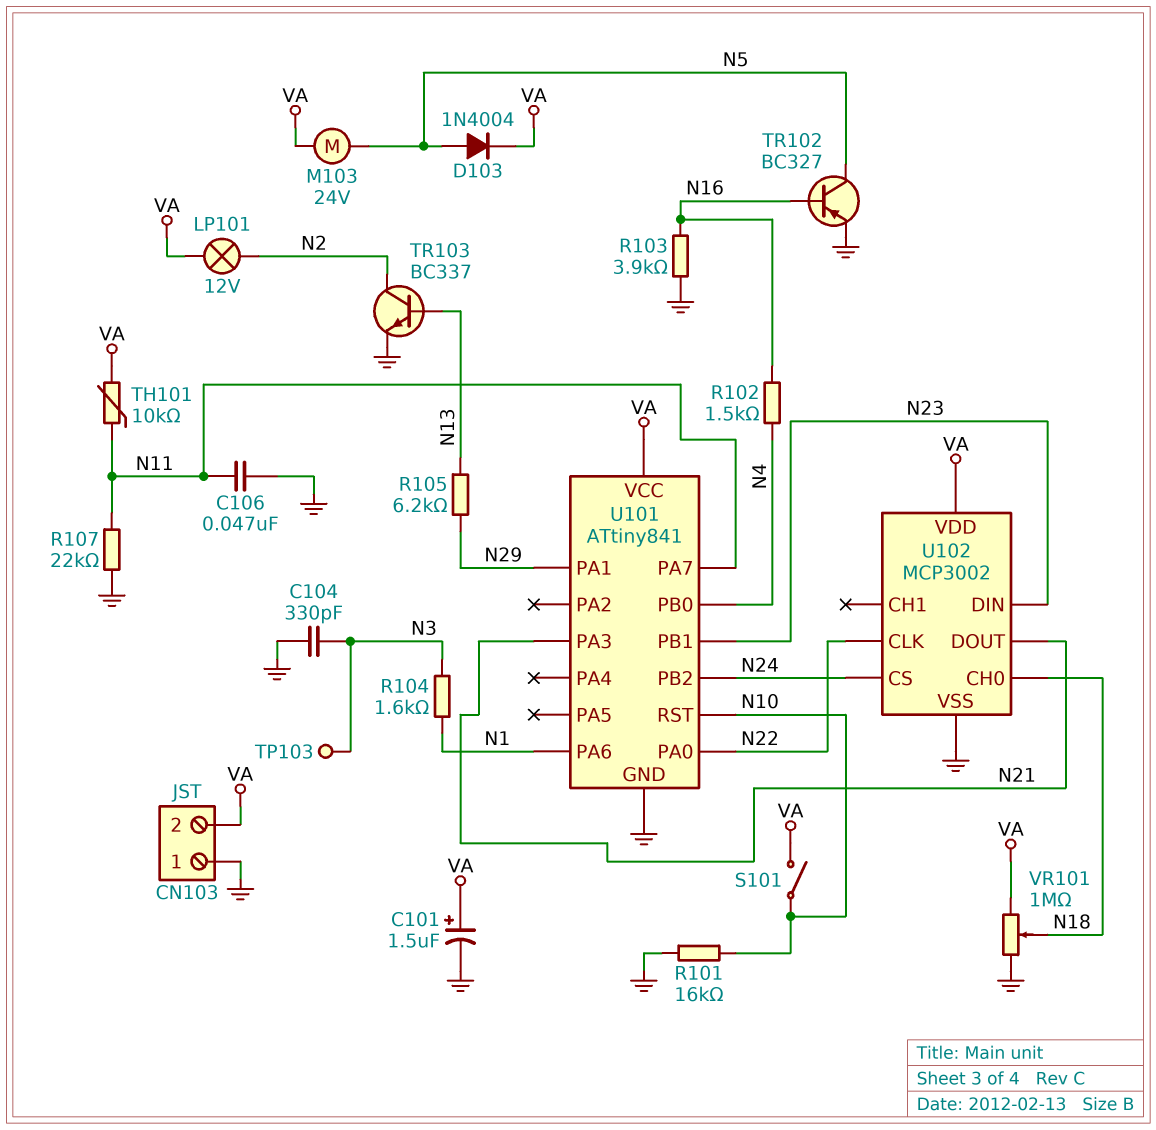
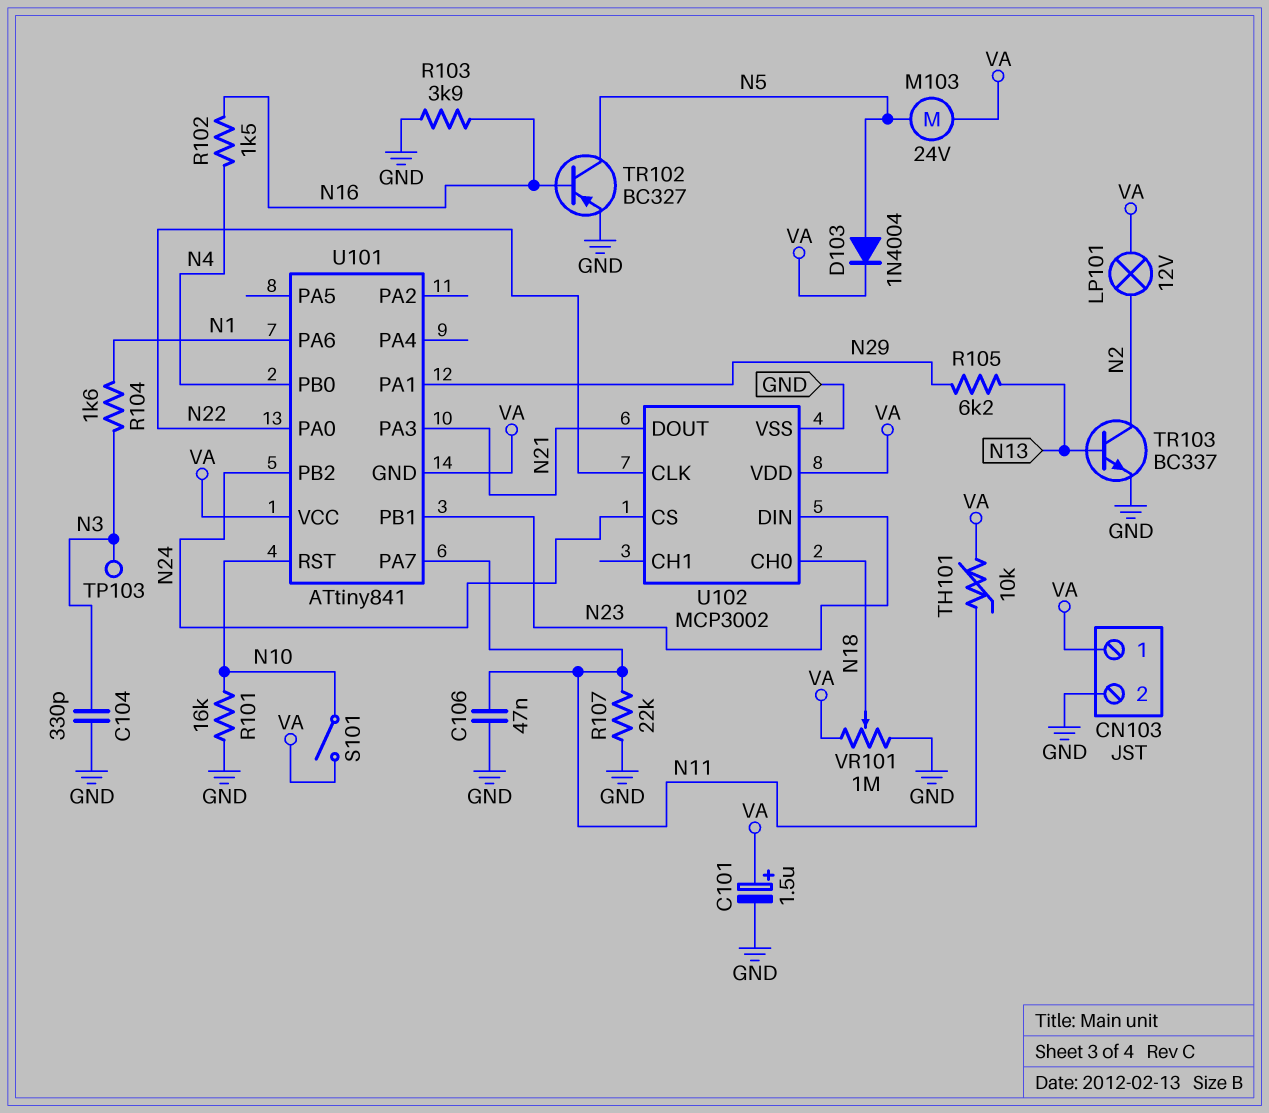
CN103 pin 1: GND -> VA
CN103 pin 2: VA -> GND
U101 pin GND: GND -> VA

